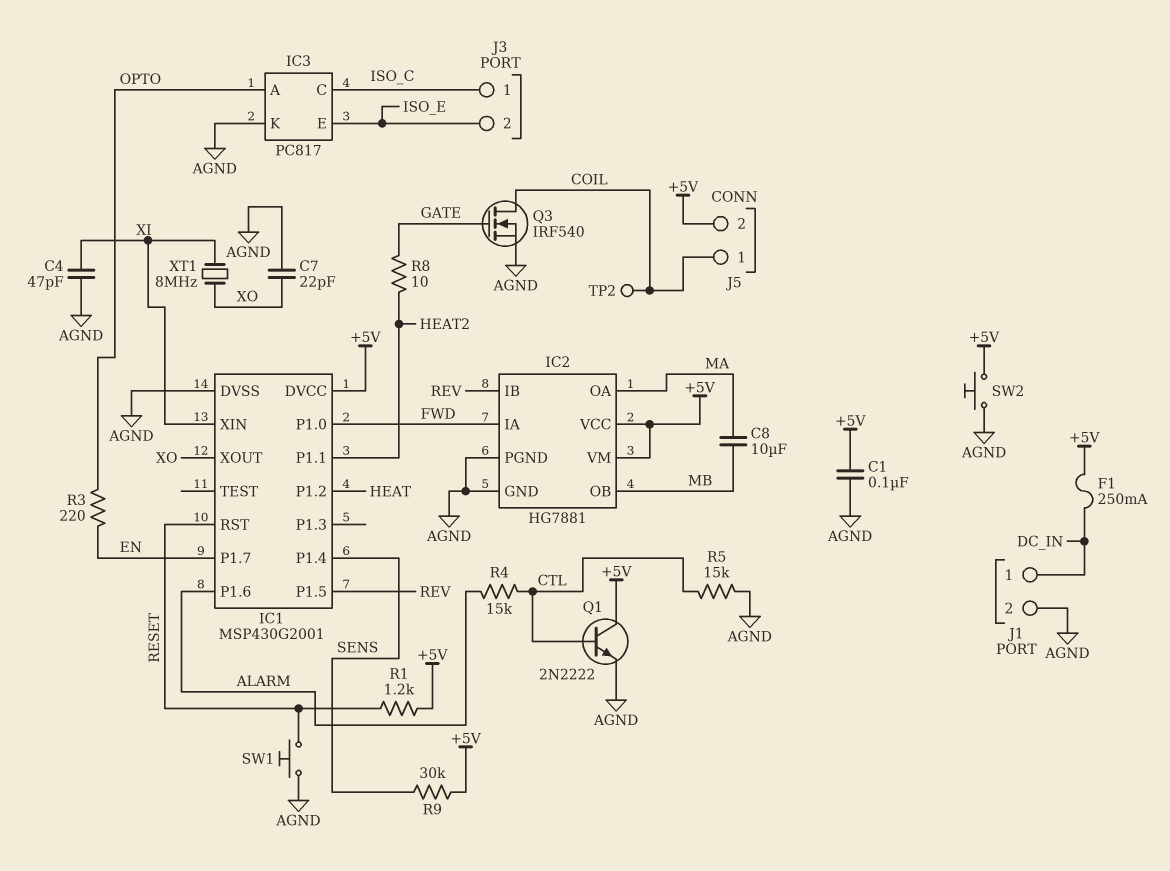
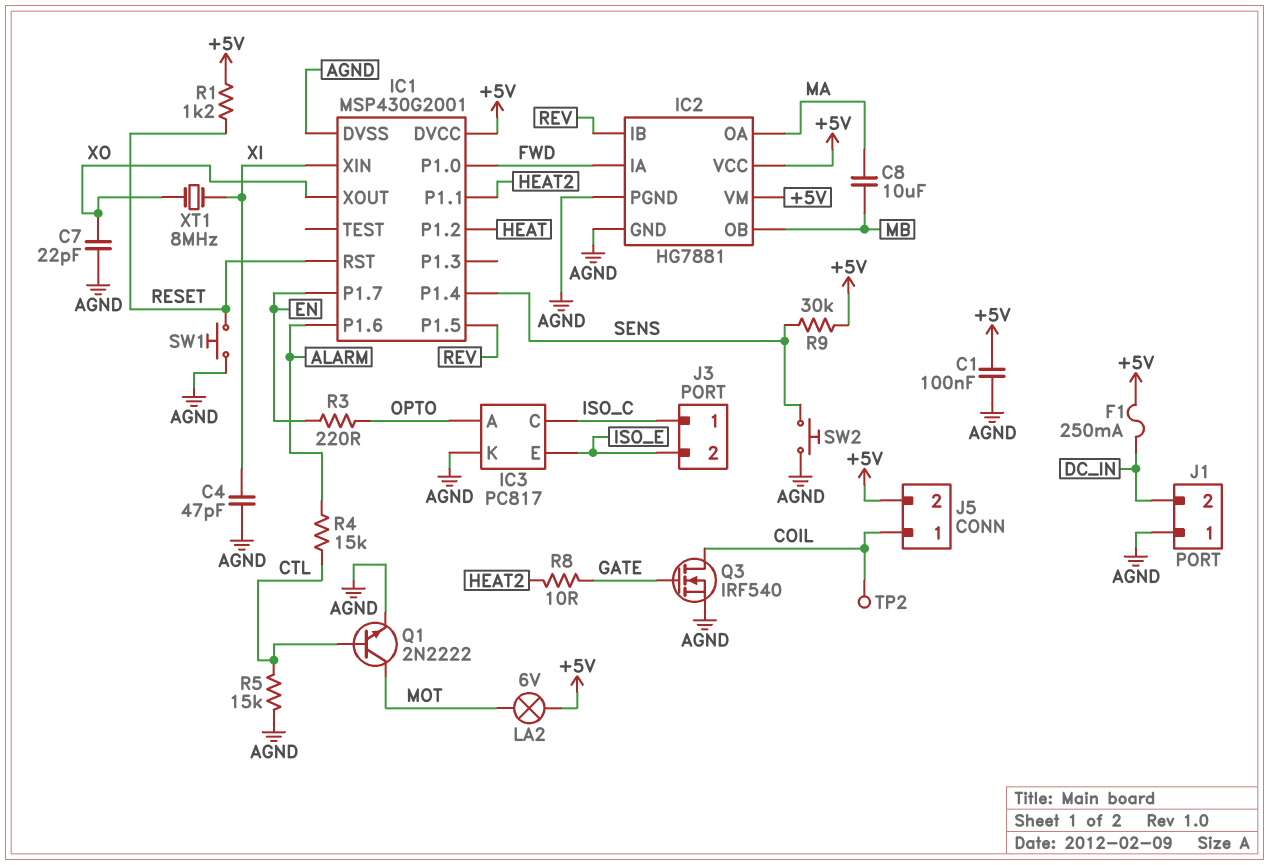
J1 pin 1: DC_IN -> AGND
J1 pin 2: AGND -> DC_IN
LA2: none -> lamp 6V (+5V, MOT)
Q1: NPN 2N2222 (B CTL, C +5V, E AGND) -> NPN 2N2222 (B CTL, C MOT, E AGND)
SW2: button (+5V, AGND) -> button (AGND, SENS)

